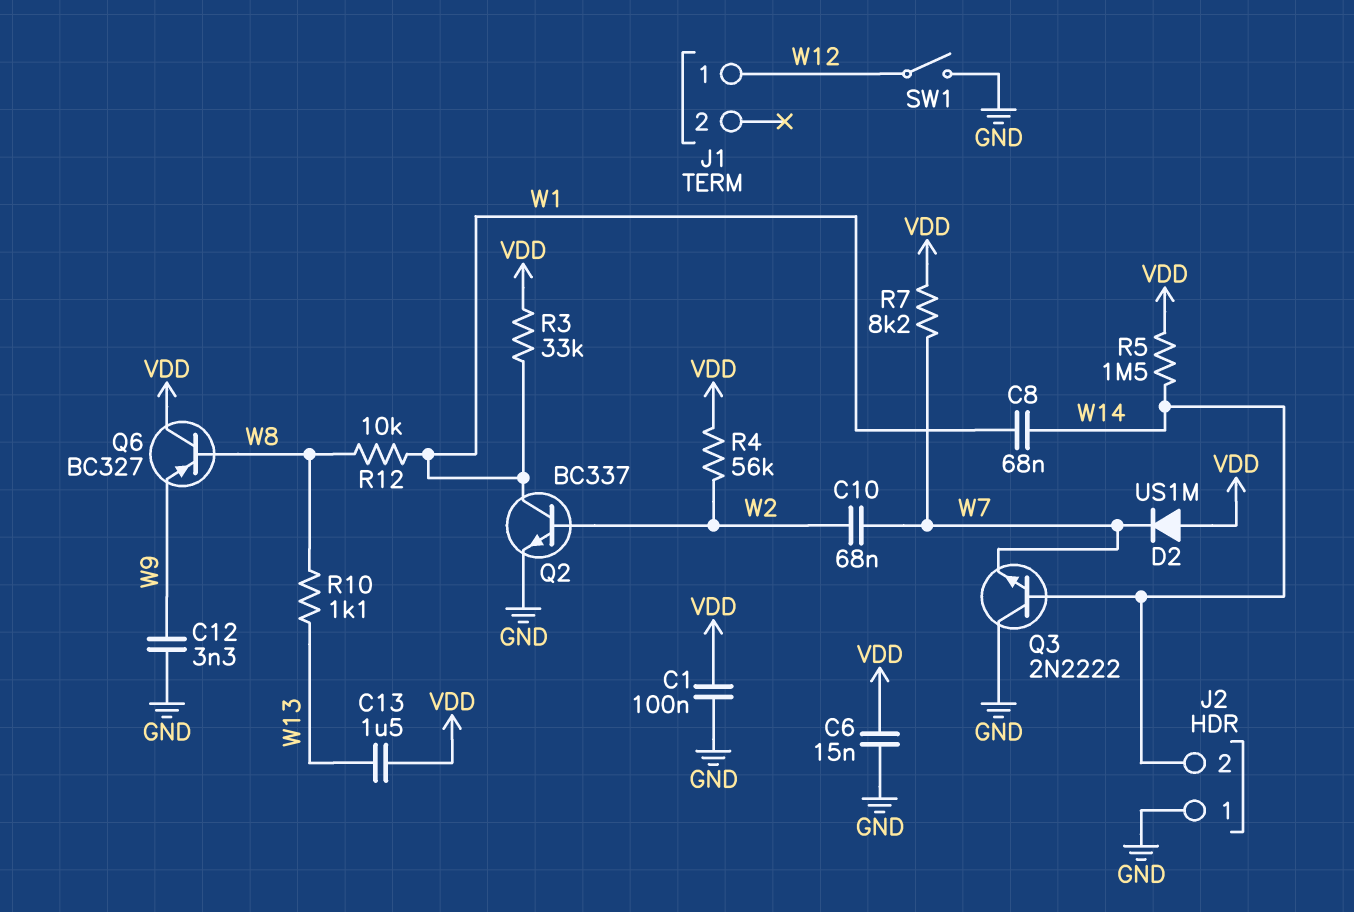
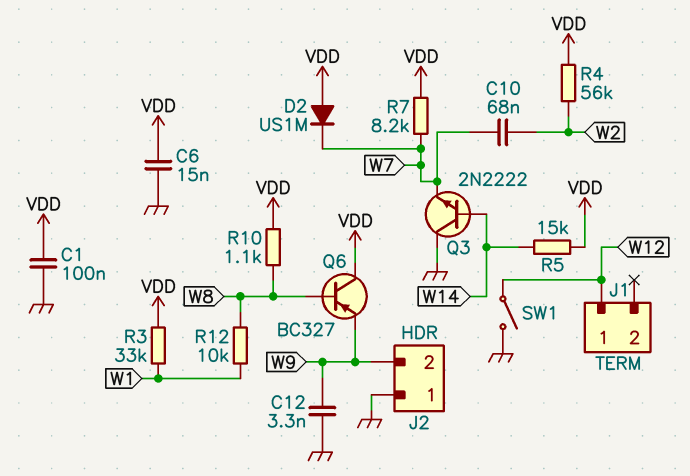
C8: 68nF (W1, W14) -> none
C13: 1.5uF (VDD, W13) -> none
J2 pin 2: W14 -> W9
Q2: NPN BC337 (B W2, C W1, E GND) -> none
R5: 1.5M (VDD, W14) -> 15k (VDD, W14)
R10: 1.1k (W8, W13) -> 1.1k (VDD, W8)

